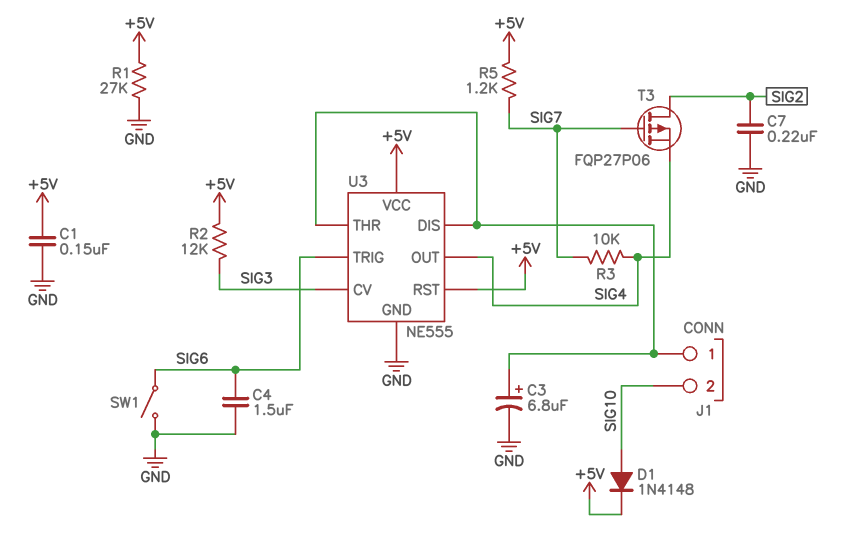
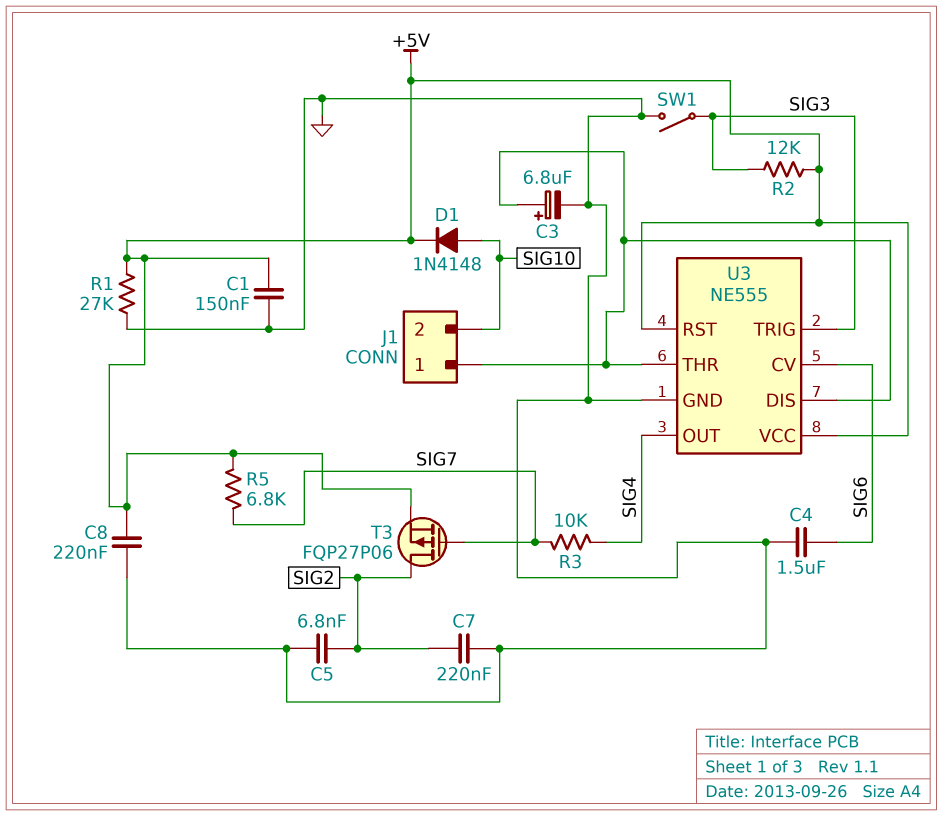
C5: none -> 6.8nF (GND, SIG2)
C8: none -> 220nF (+5V, GND)
R5: 1.2k (+5V, SIG7) -> 6.8k (+5V, SIG7)
SW1: switch (GND, SIG6) -> switch (GND, SIG3)
T3: PMOS FQP27P06 (G SIG7, D SIG2, S SIG4) -> PMOS FQP27P06 (G SIG7, D SIG2, S +5V)
U3 pin CV: SIG3 -> SIG6
U3 pin TRIG: SIG6 -> SIG3

